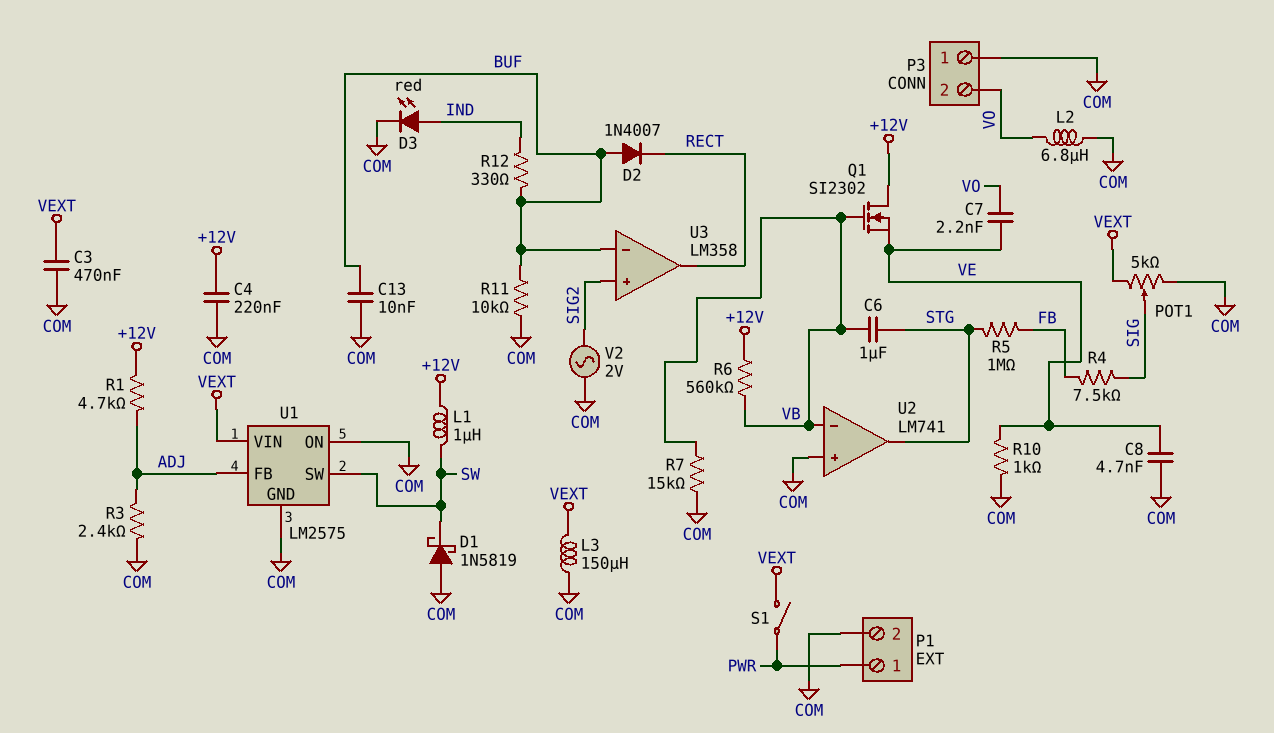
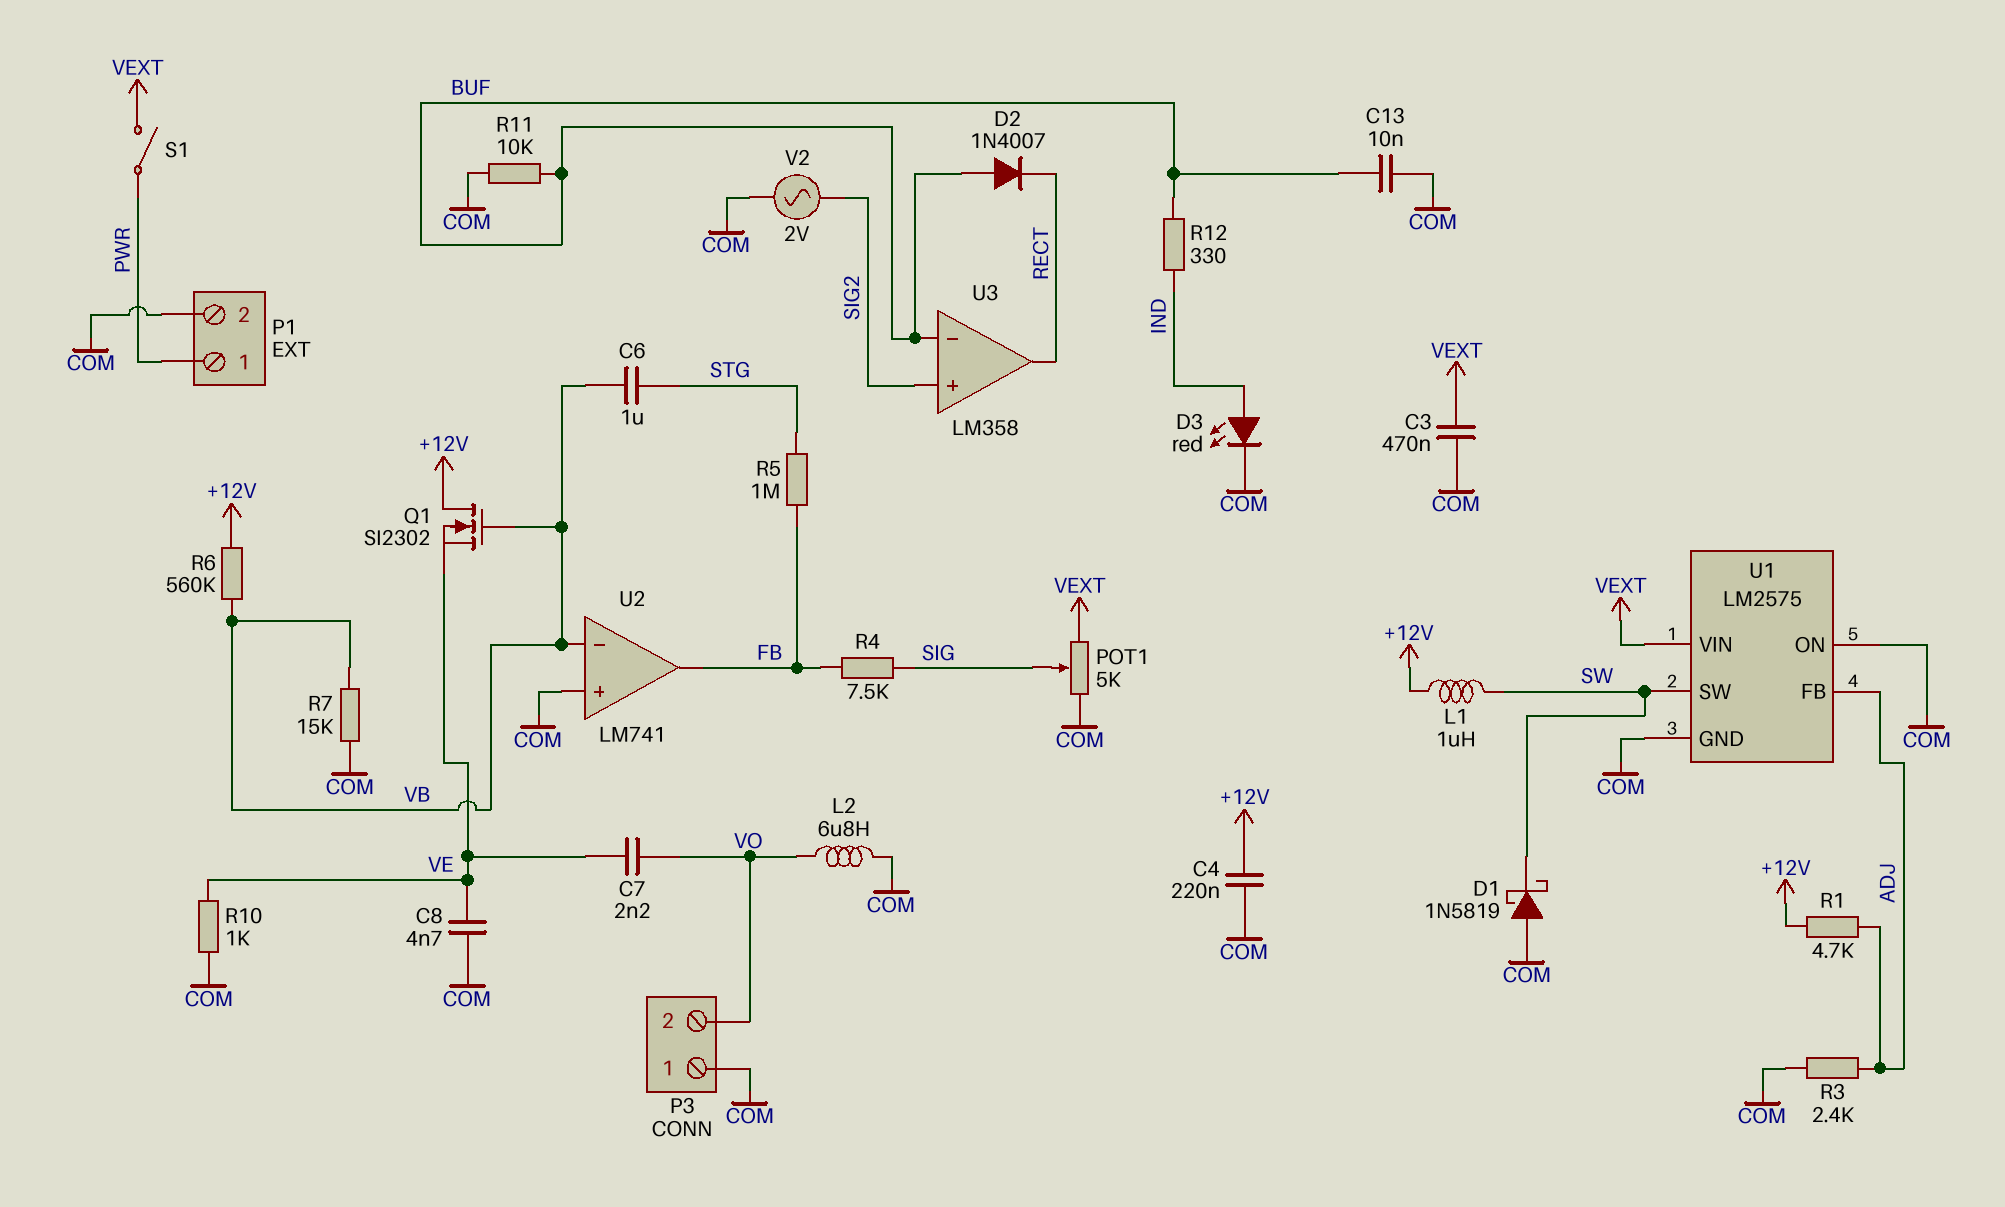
L3: 150uH (COM, VEXT) -> none
U2 pin out: STG -> FB

